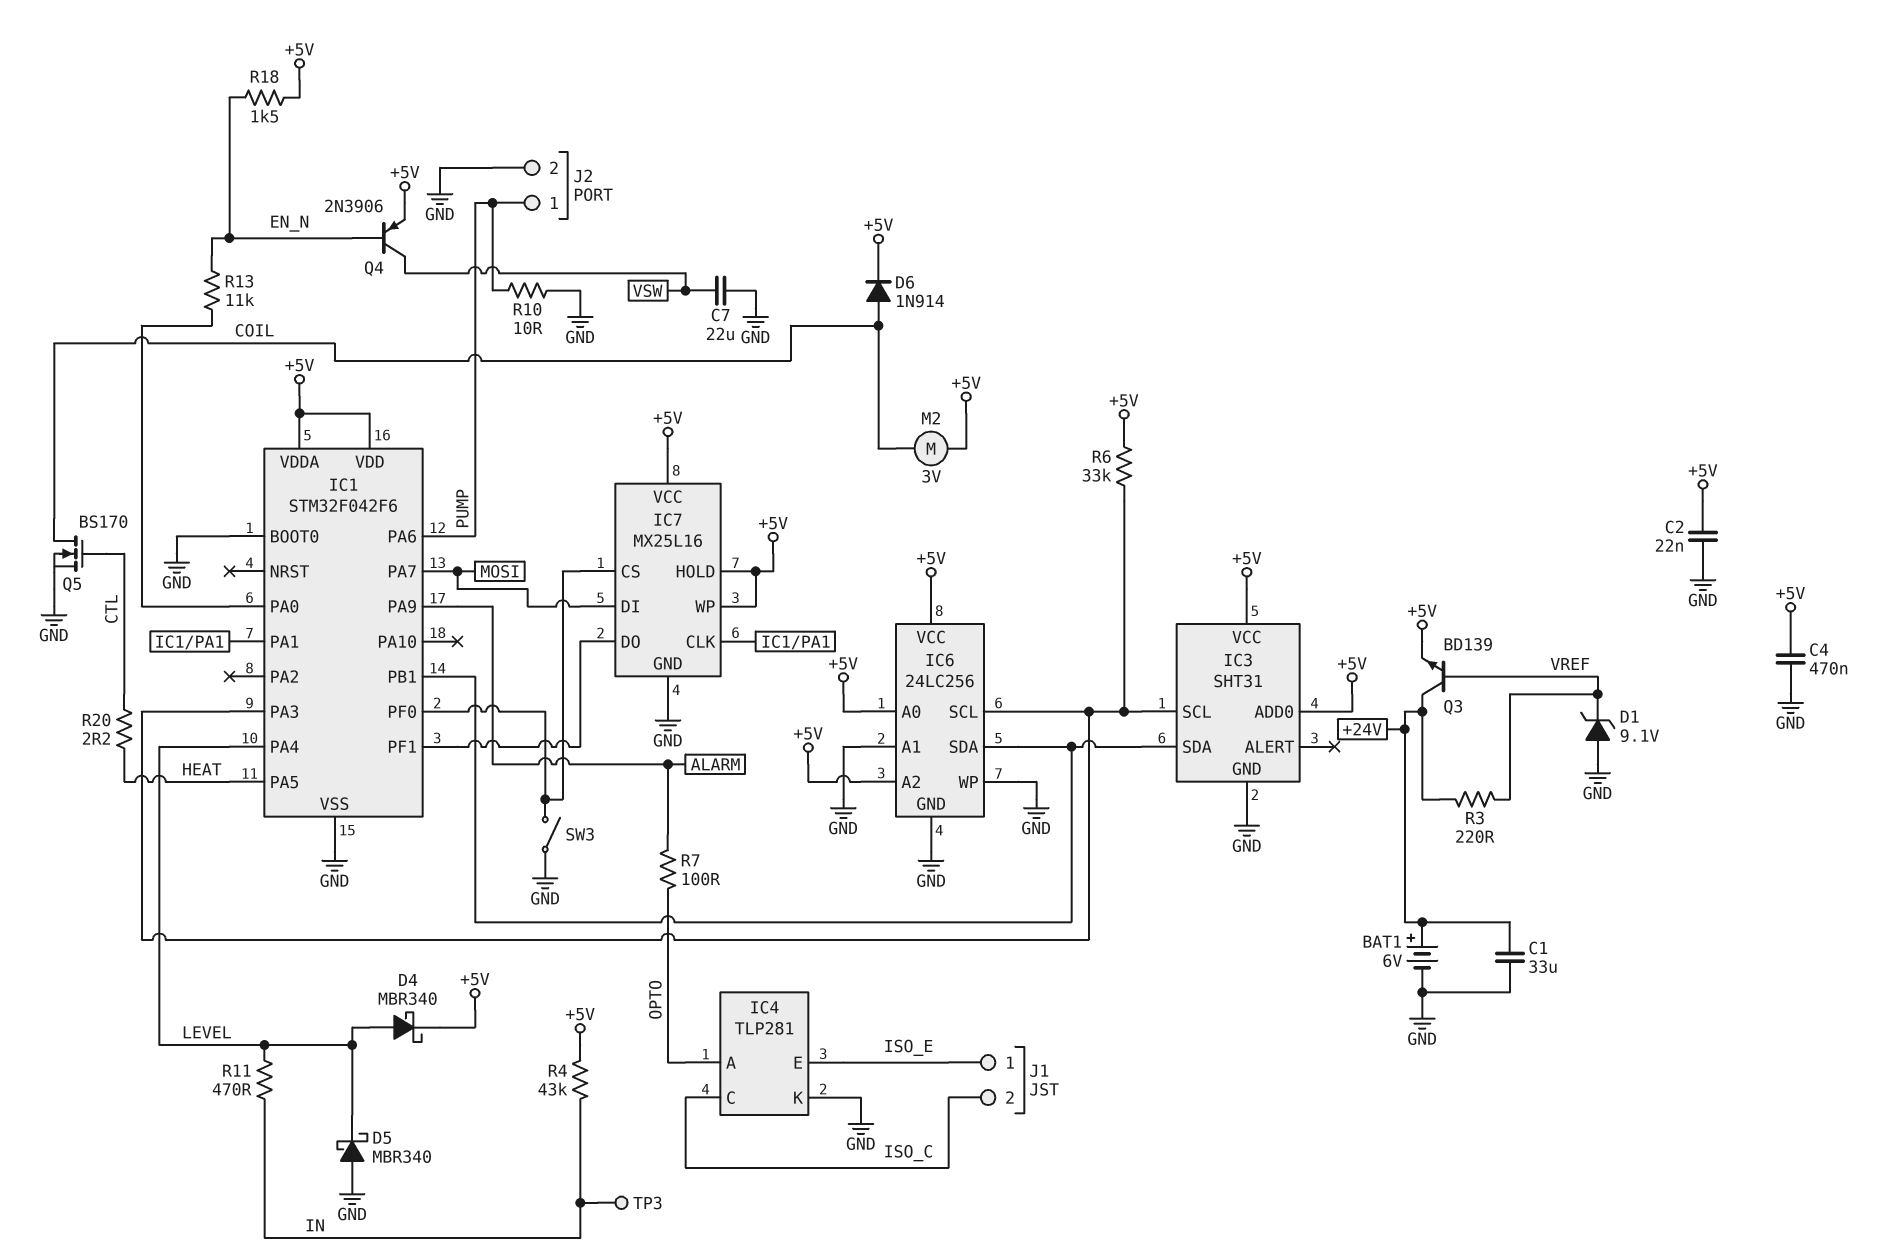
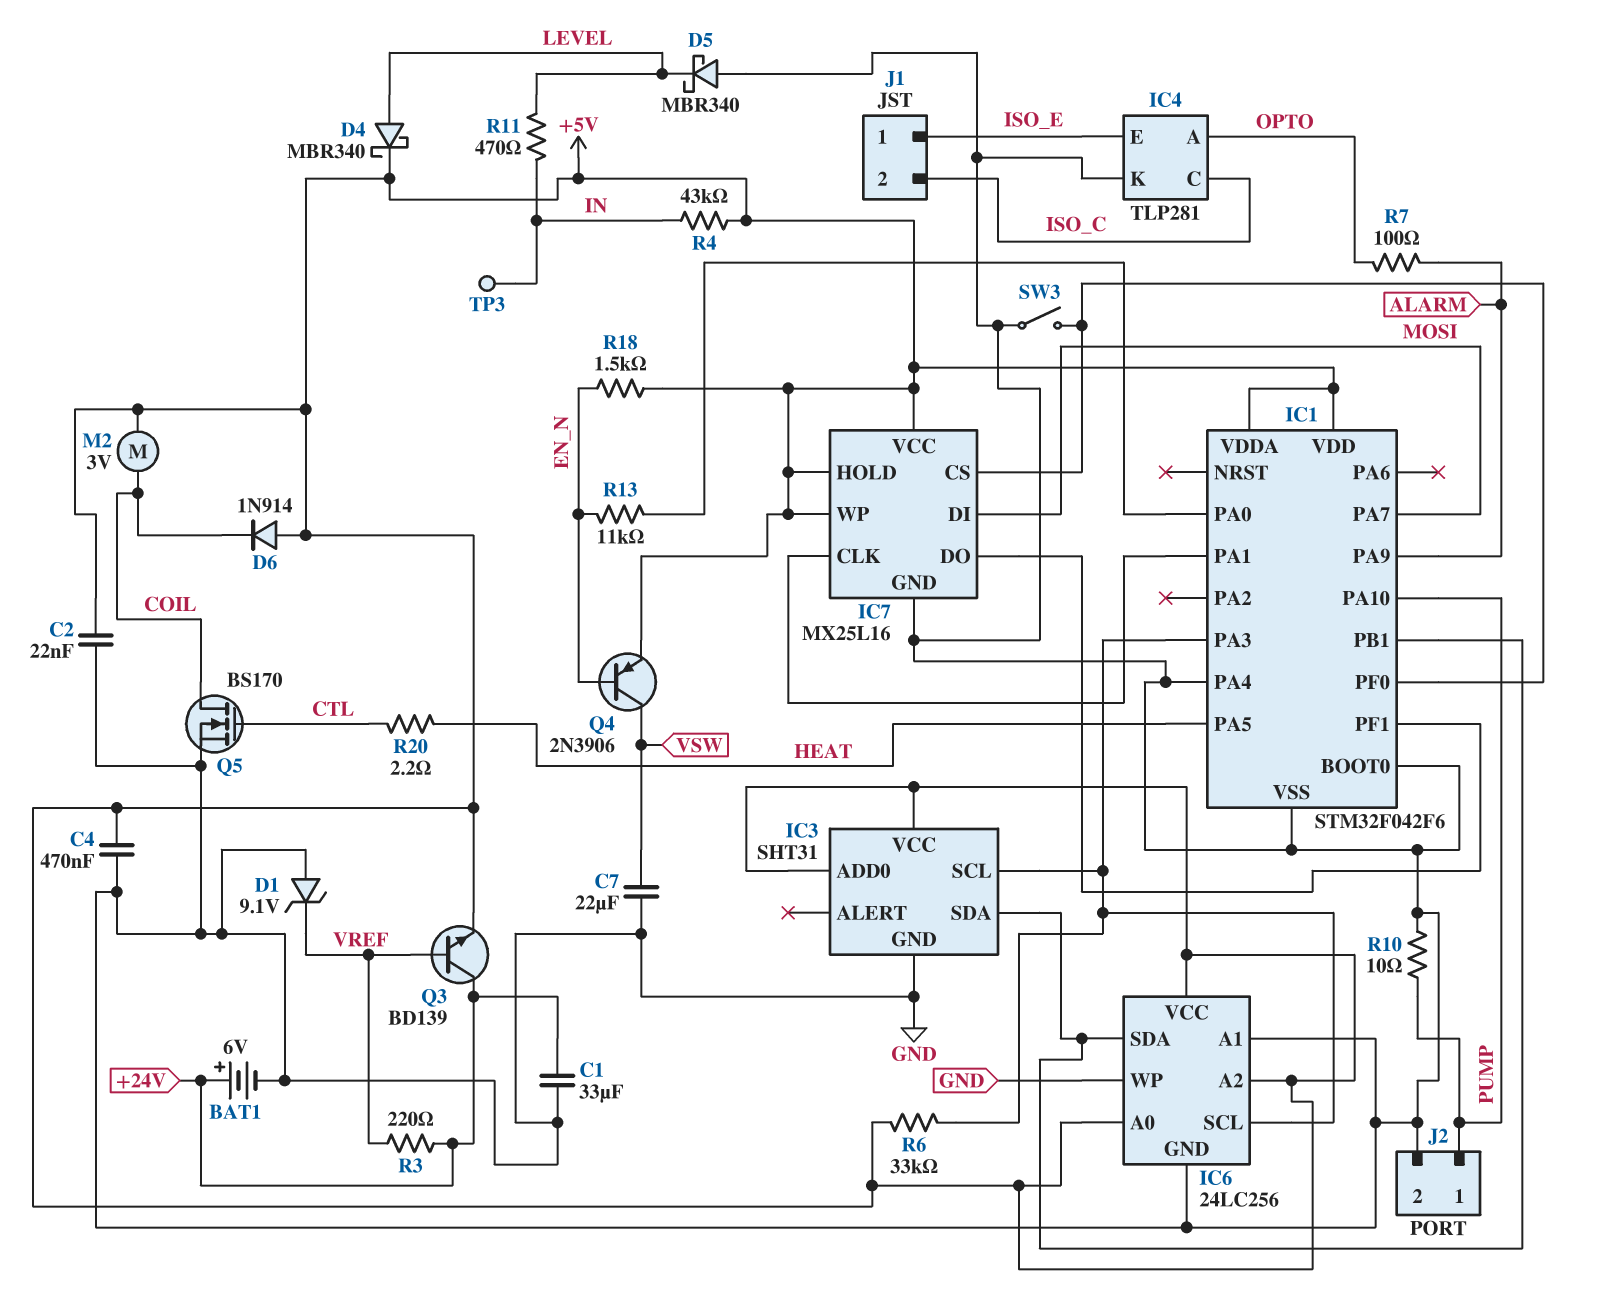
D6: diode 1N914 (A COIL, K +5V) -> diode 1N914 (A +5V, K COIL)
IC1 pin PA4: LEVEL -> GND
IC1 pin PA6: PUMP -> none
IC1 pin PA10: none -> PUMP

